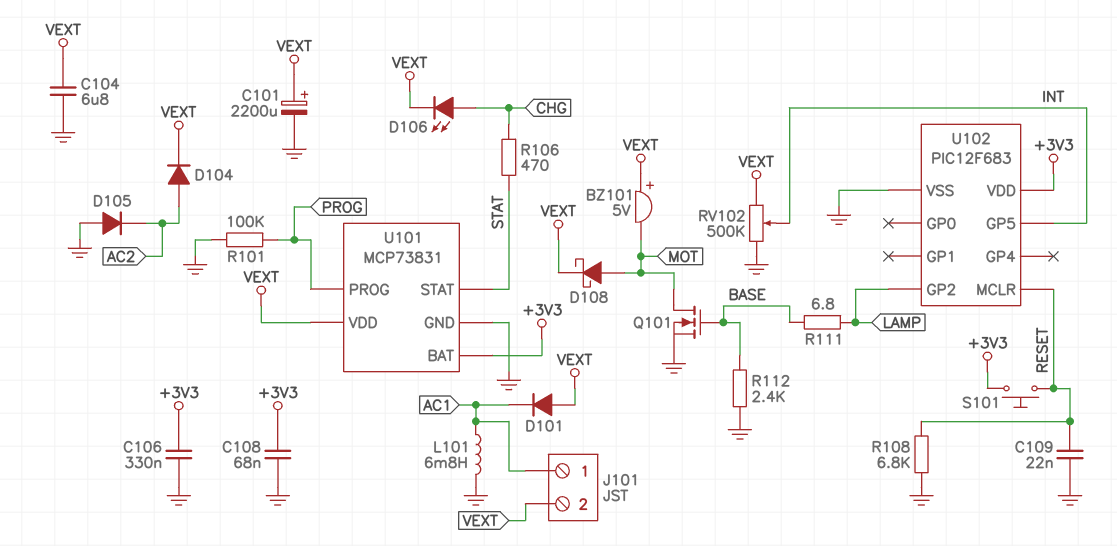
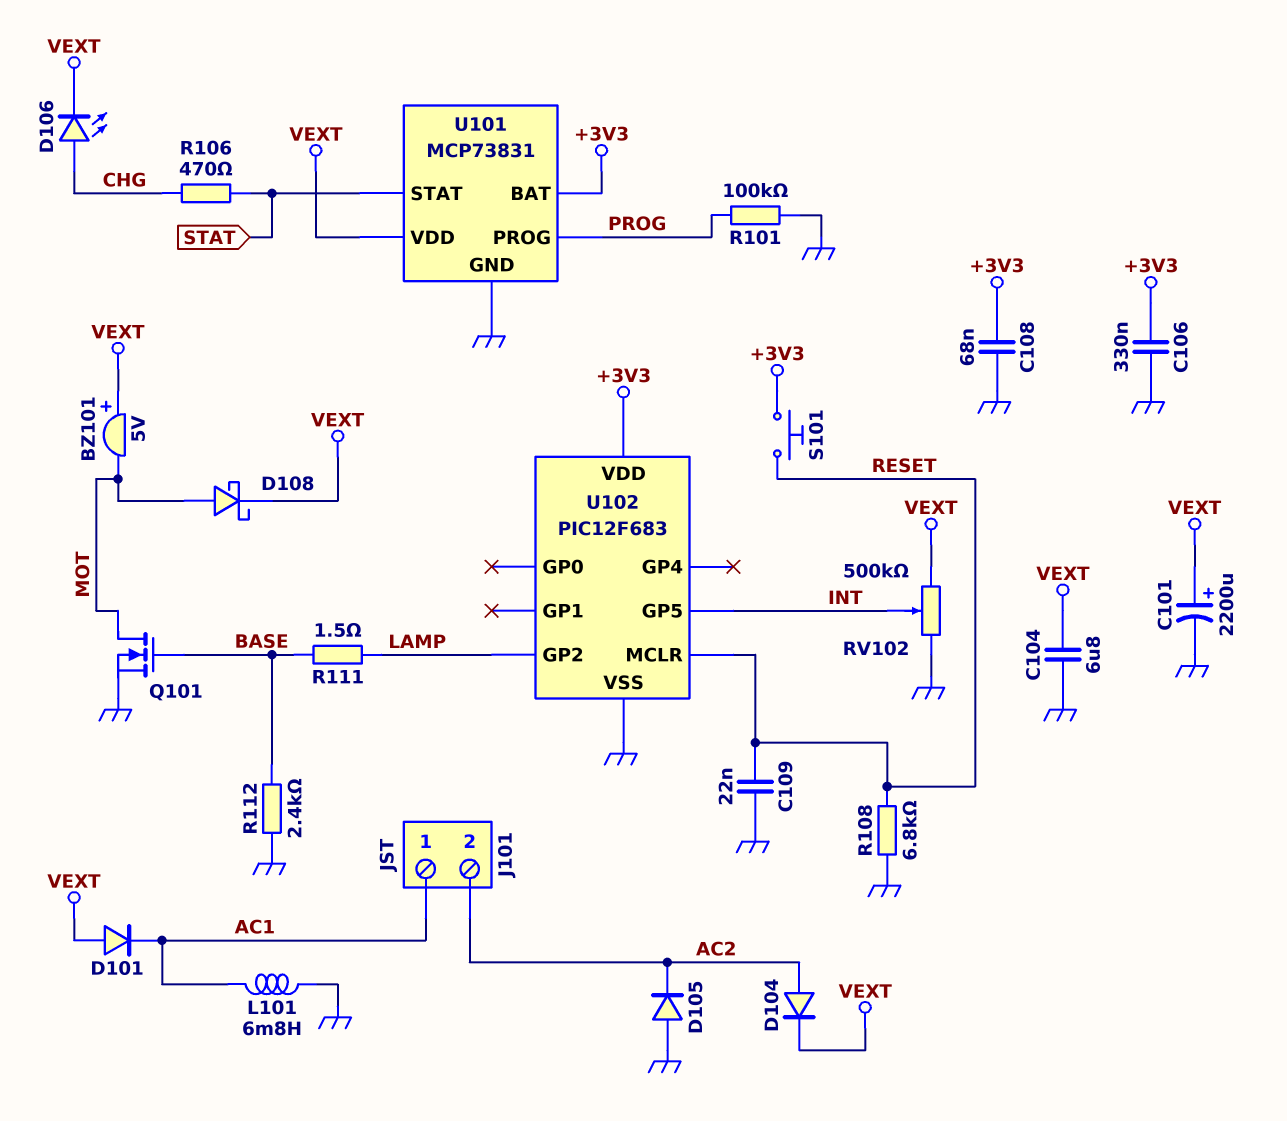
J101 pin 2: VEXT -> AC2
R111: 6.8 (BASE, LAMP) -> 1.5 (BASE, LAMP)

